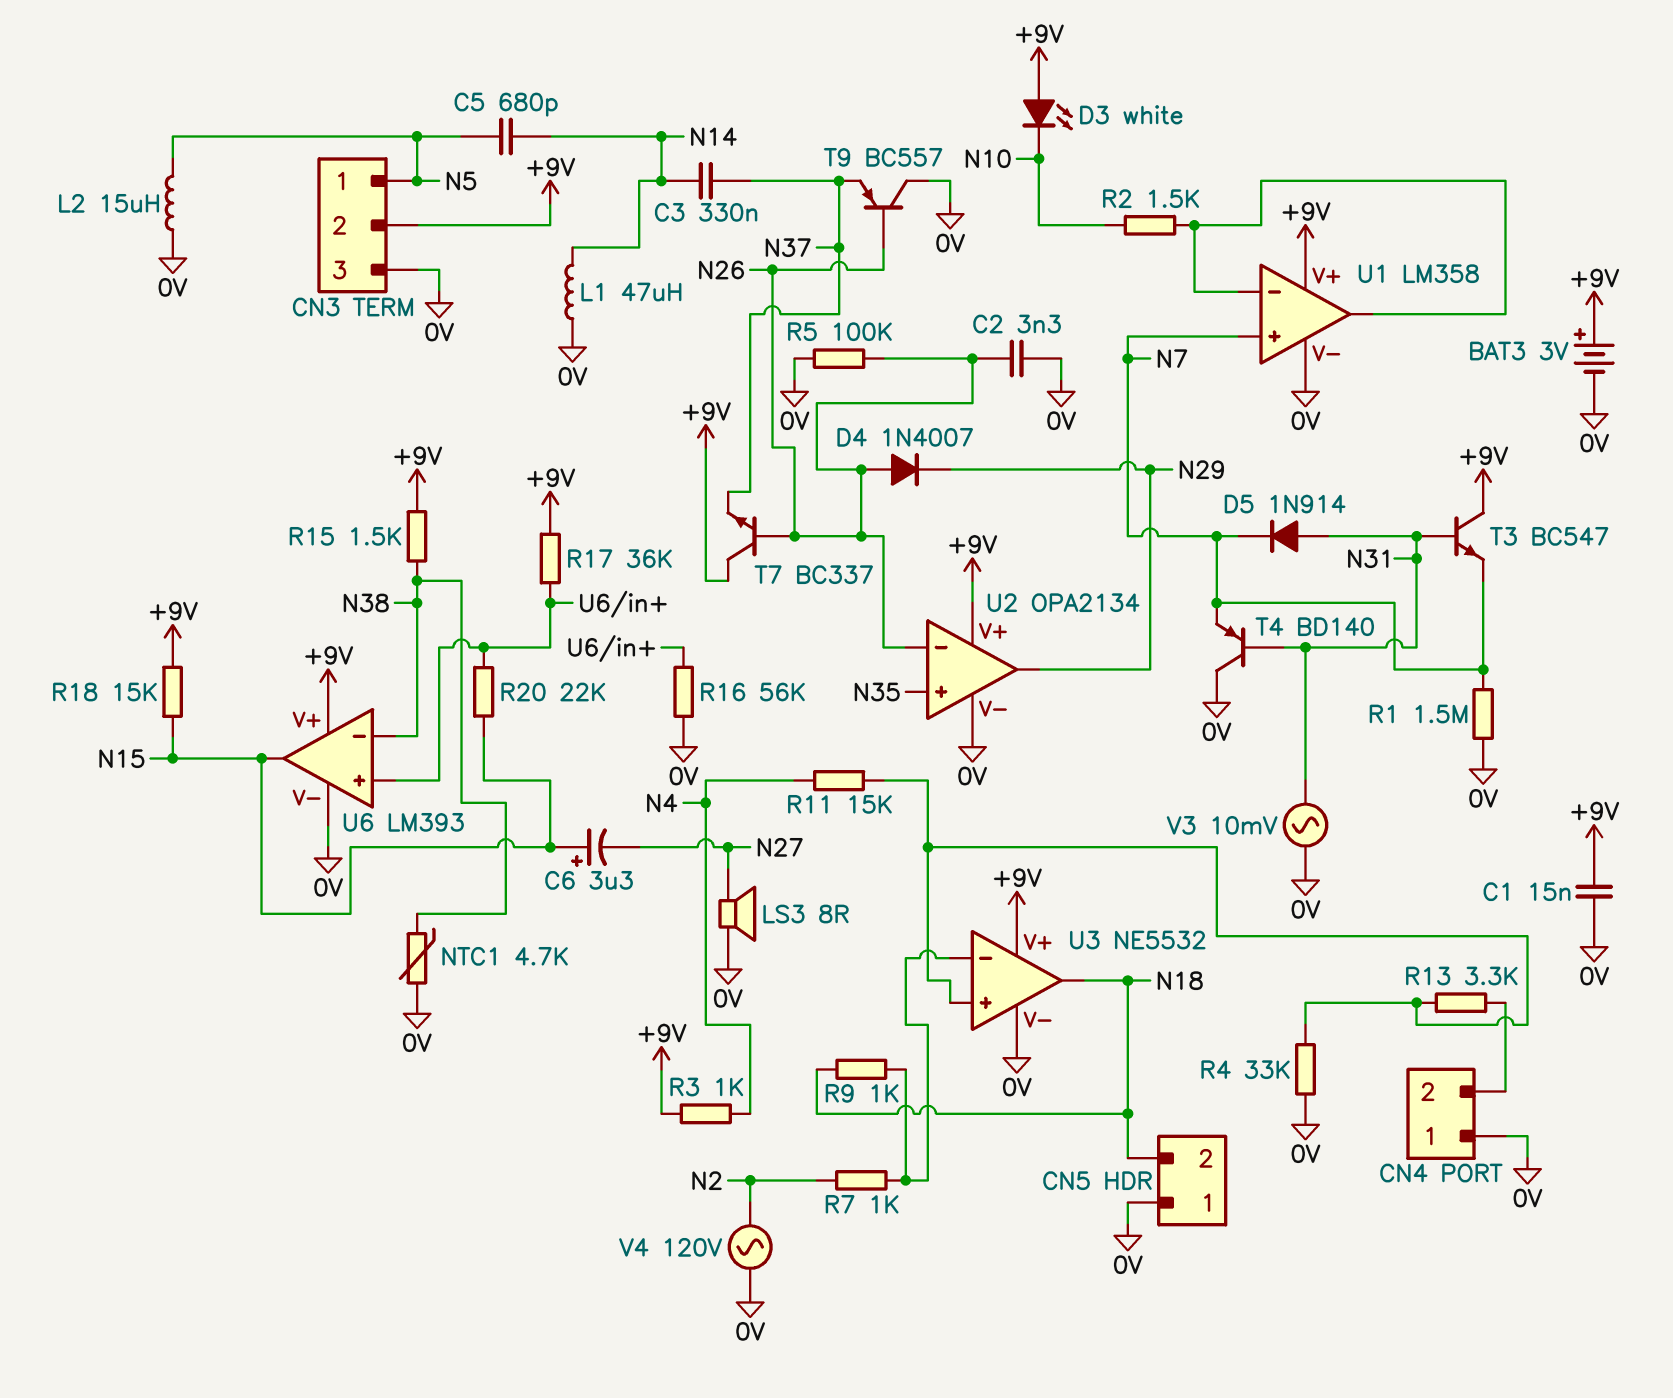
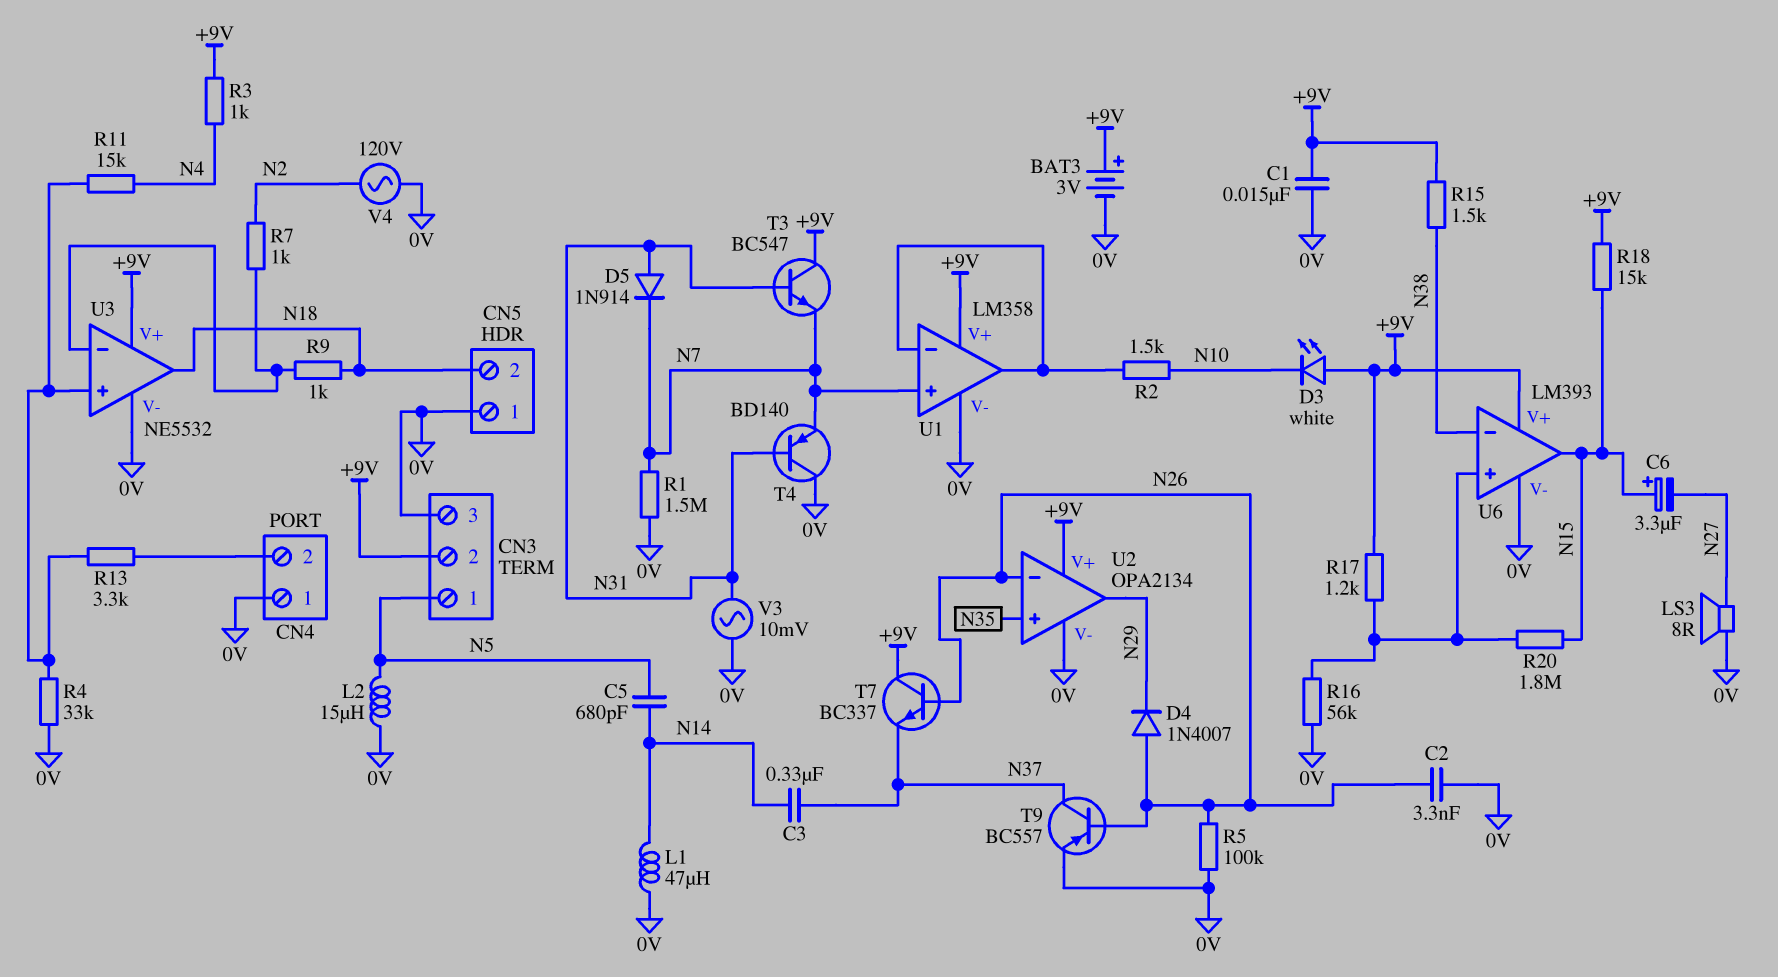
NTC1: 4.7k (0V, N38) -> none
R17: 36k (+9V, U6/in+) -> 1.2k (+9V, U6/in+)
R20: 22k (N15, U6/in+) -> 1.8M (N15, U6/in+)
T9: PNP BC557 (B N26, C 0V, E N37) -> PNP BC557 (B N26, C N37, E 0V)

